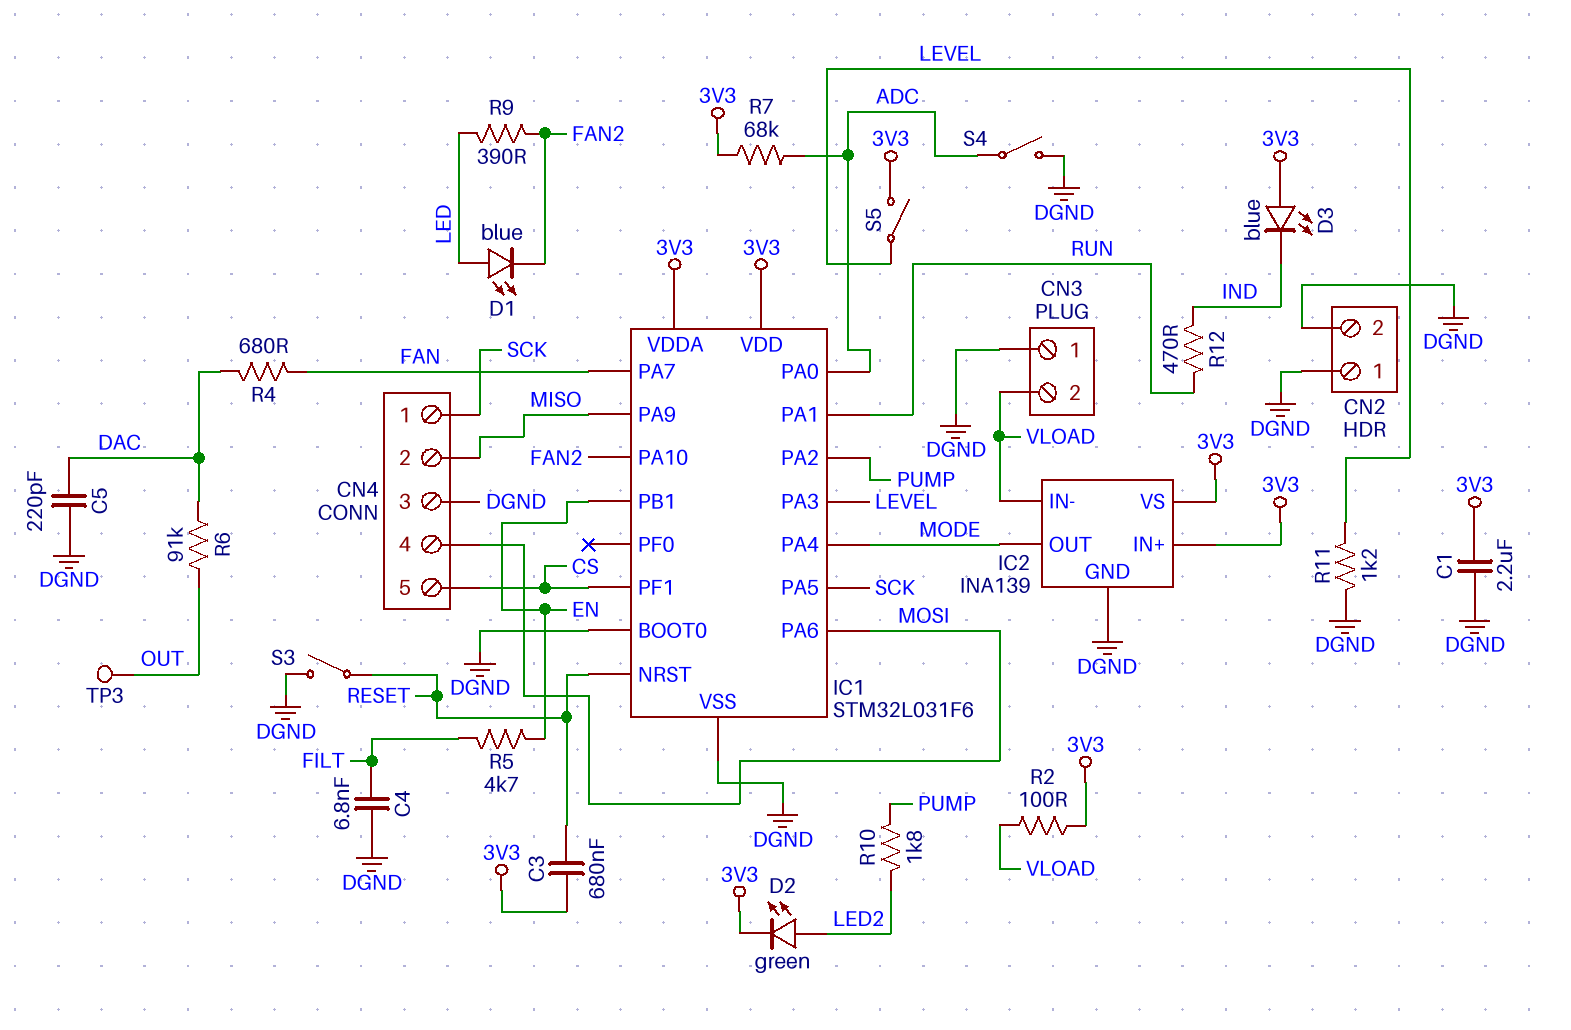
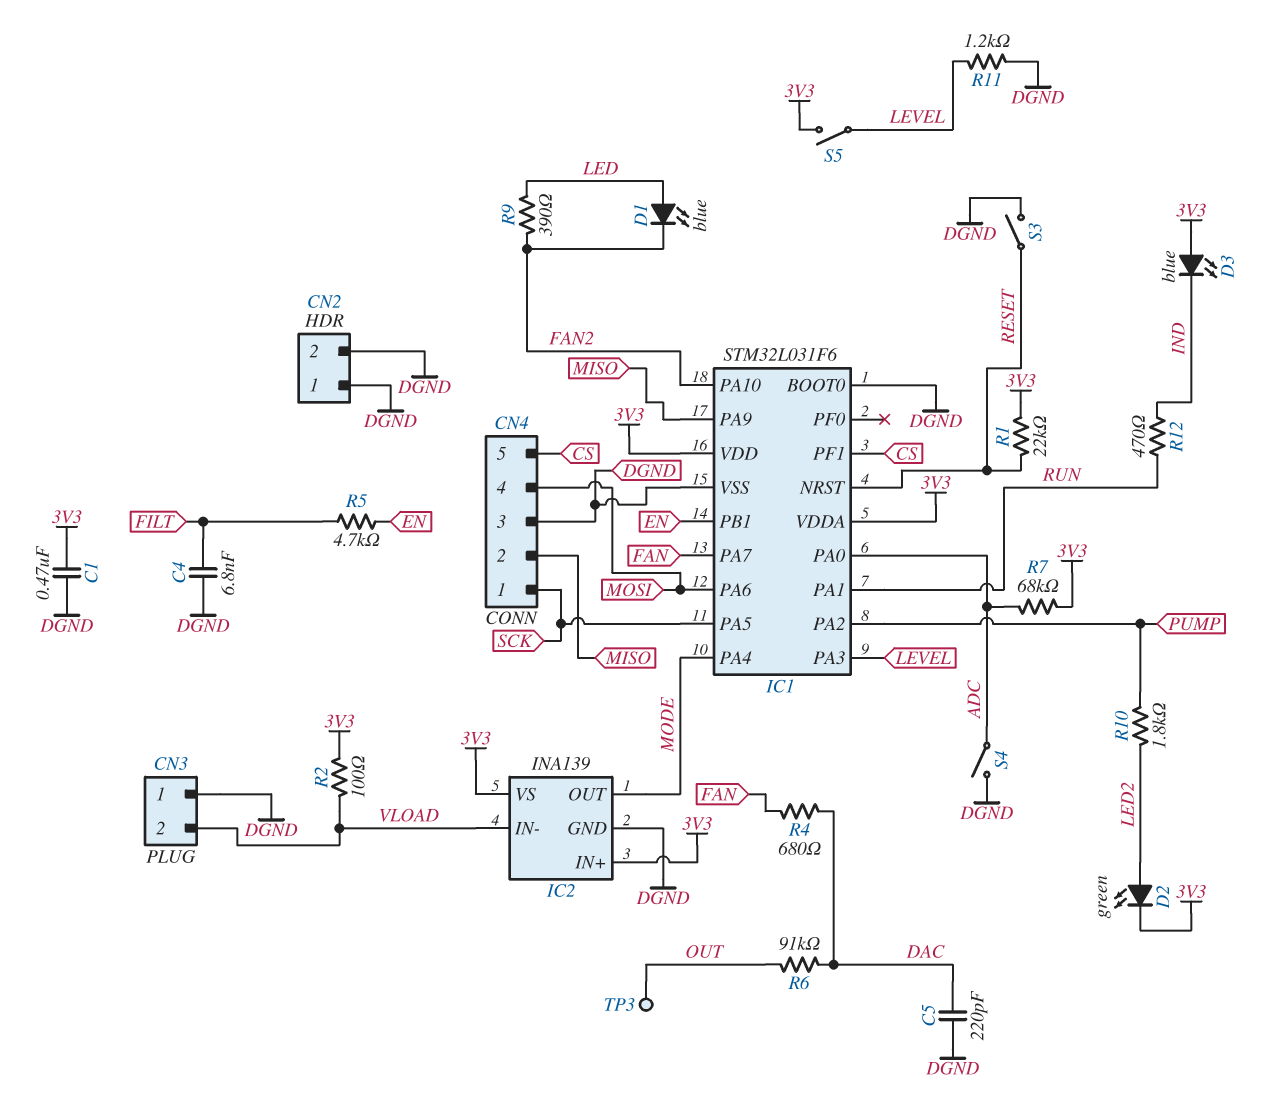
C1: 2.2uF (3V3, DGND) -> 470nF (3V3, DGND)
C3: 680nF (3V3, RESET) -> none
R1: none -> 22k (3V3, RESET)

